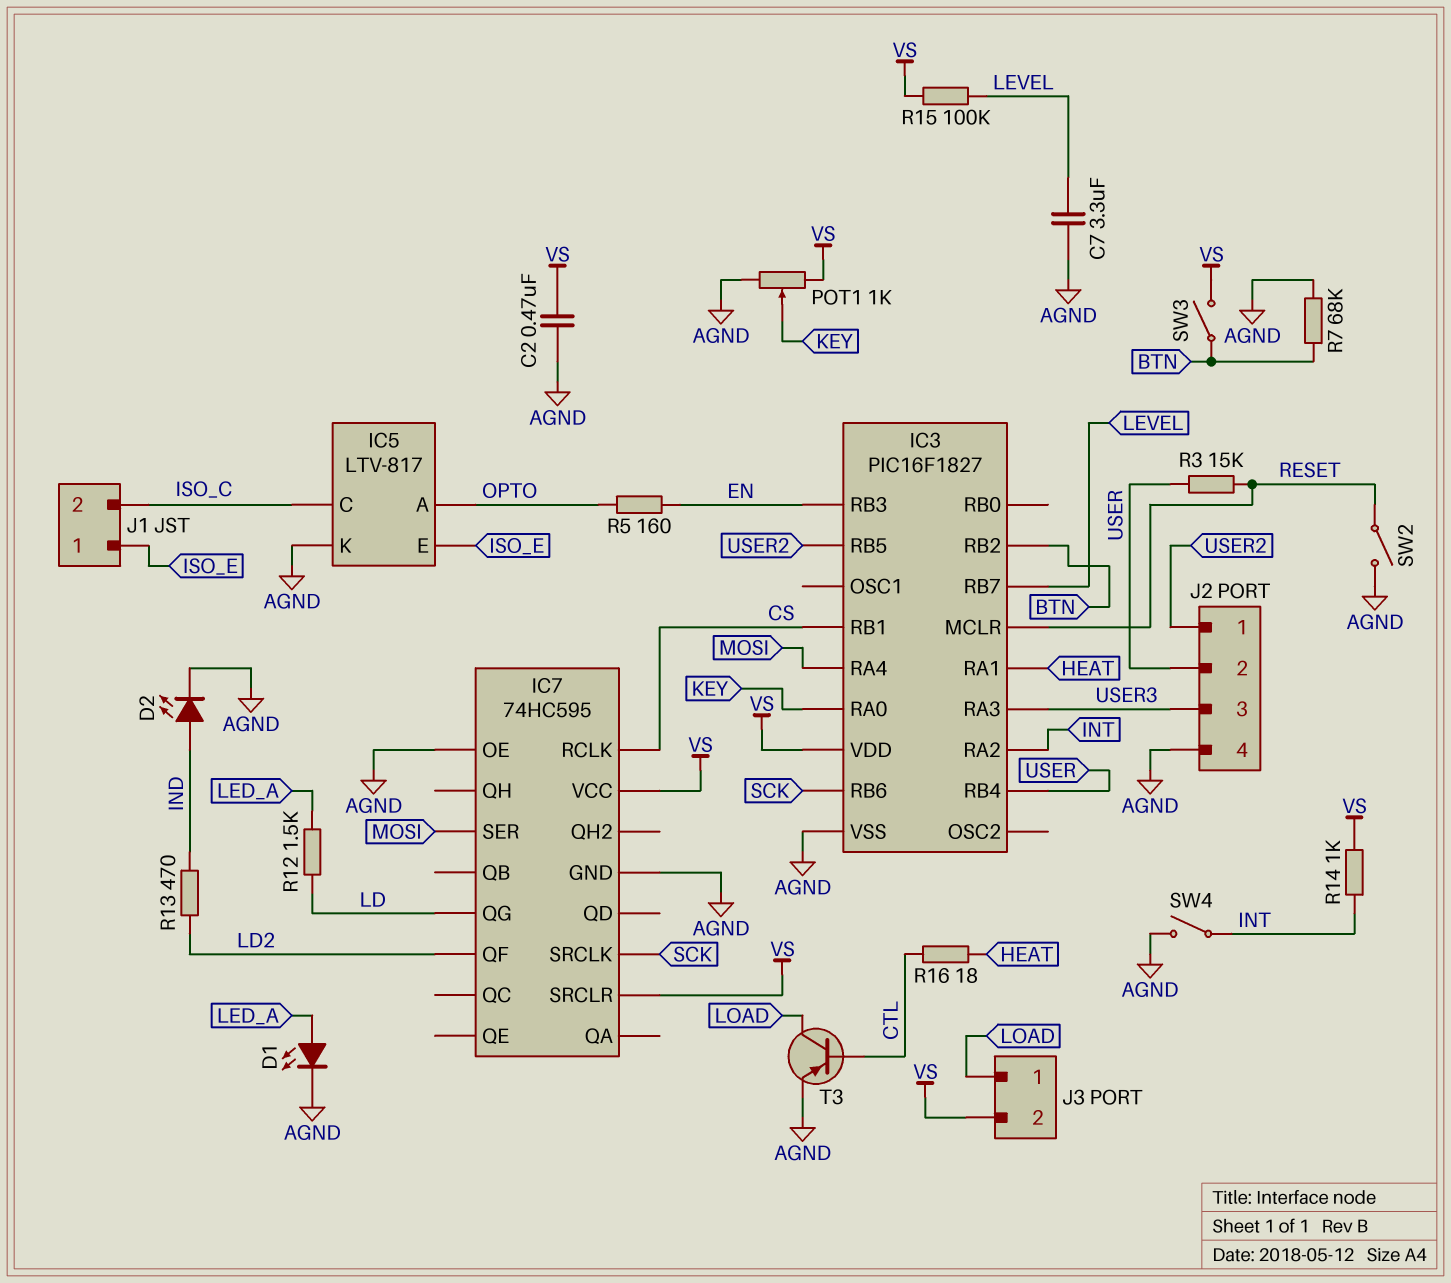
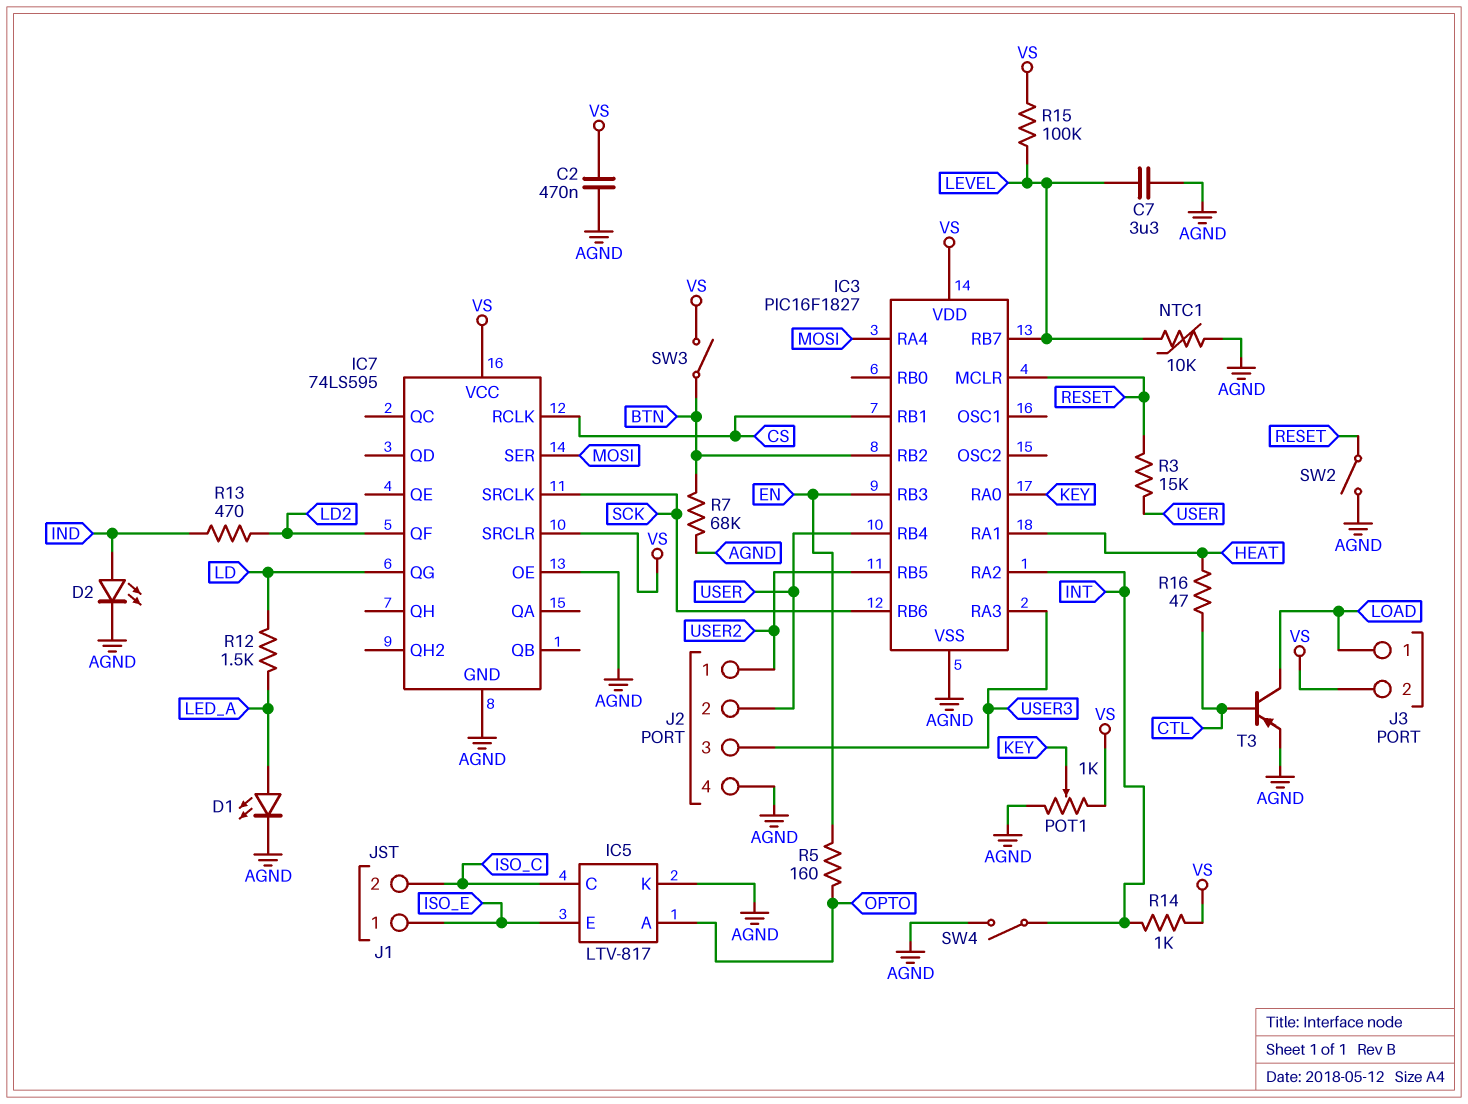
IC7: 74HC595 -> 74LS595
NTC1: none -> 10k (AGND, LEVEL)
R16: 18 (CTL, HEAT) -> 47 (CTL, HEAT)

